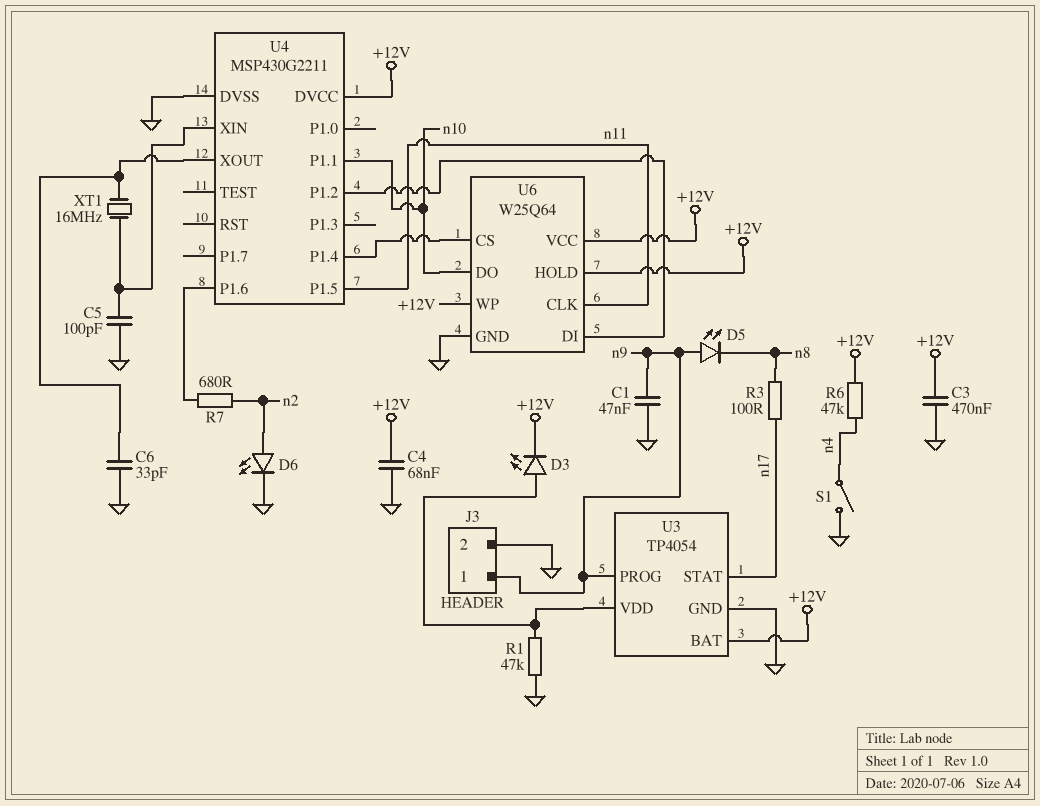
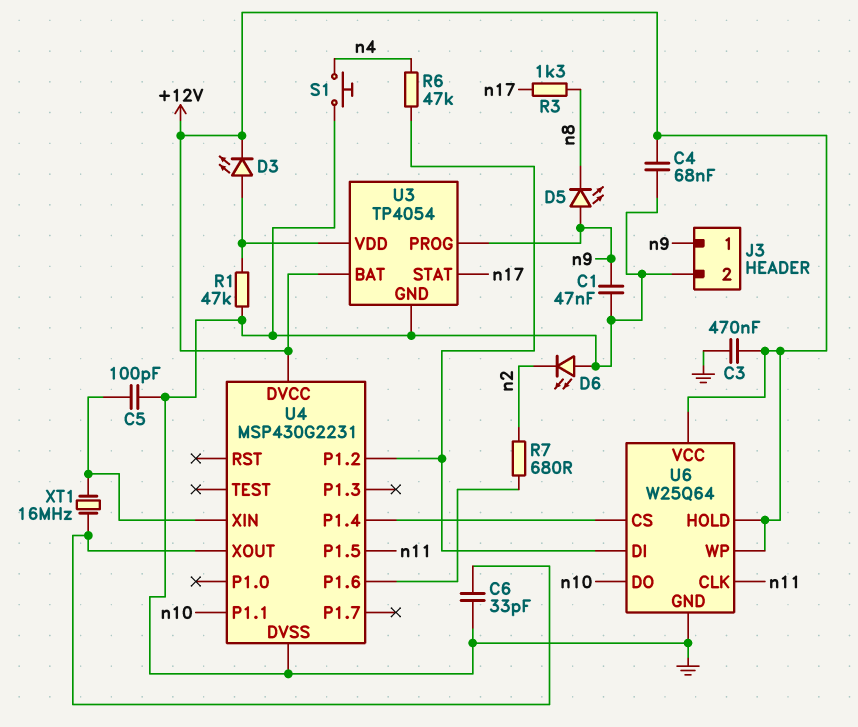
D6: LED (A n2, K GND) -> LED (A GND, K n2)
R3: 100 (n8, n17) -> 1.3k (n8, n17)
R6: 47k (+12V, n4) -> 47k (U4/P1.2, n4)
S1: switch (GND, n4) -> button (GND, n4)
U4: MSP430G2211 -> MSP430G2231

